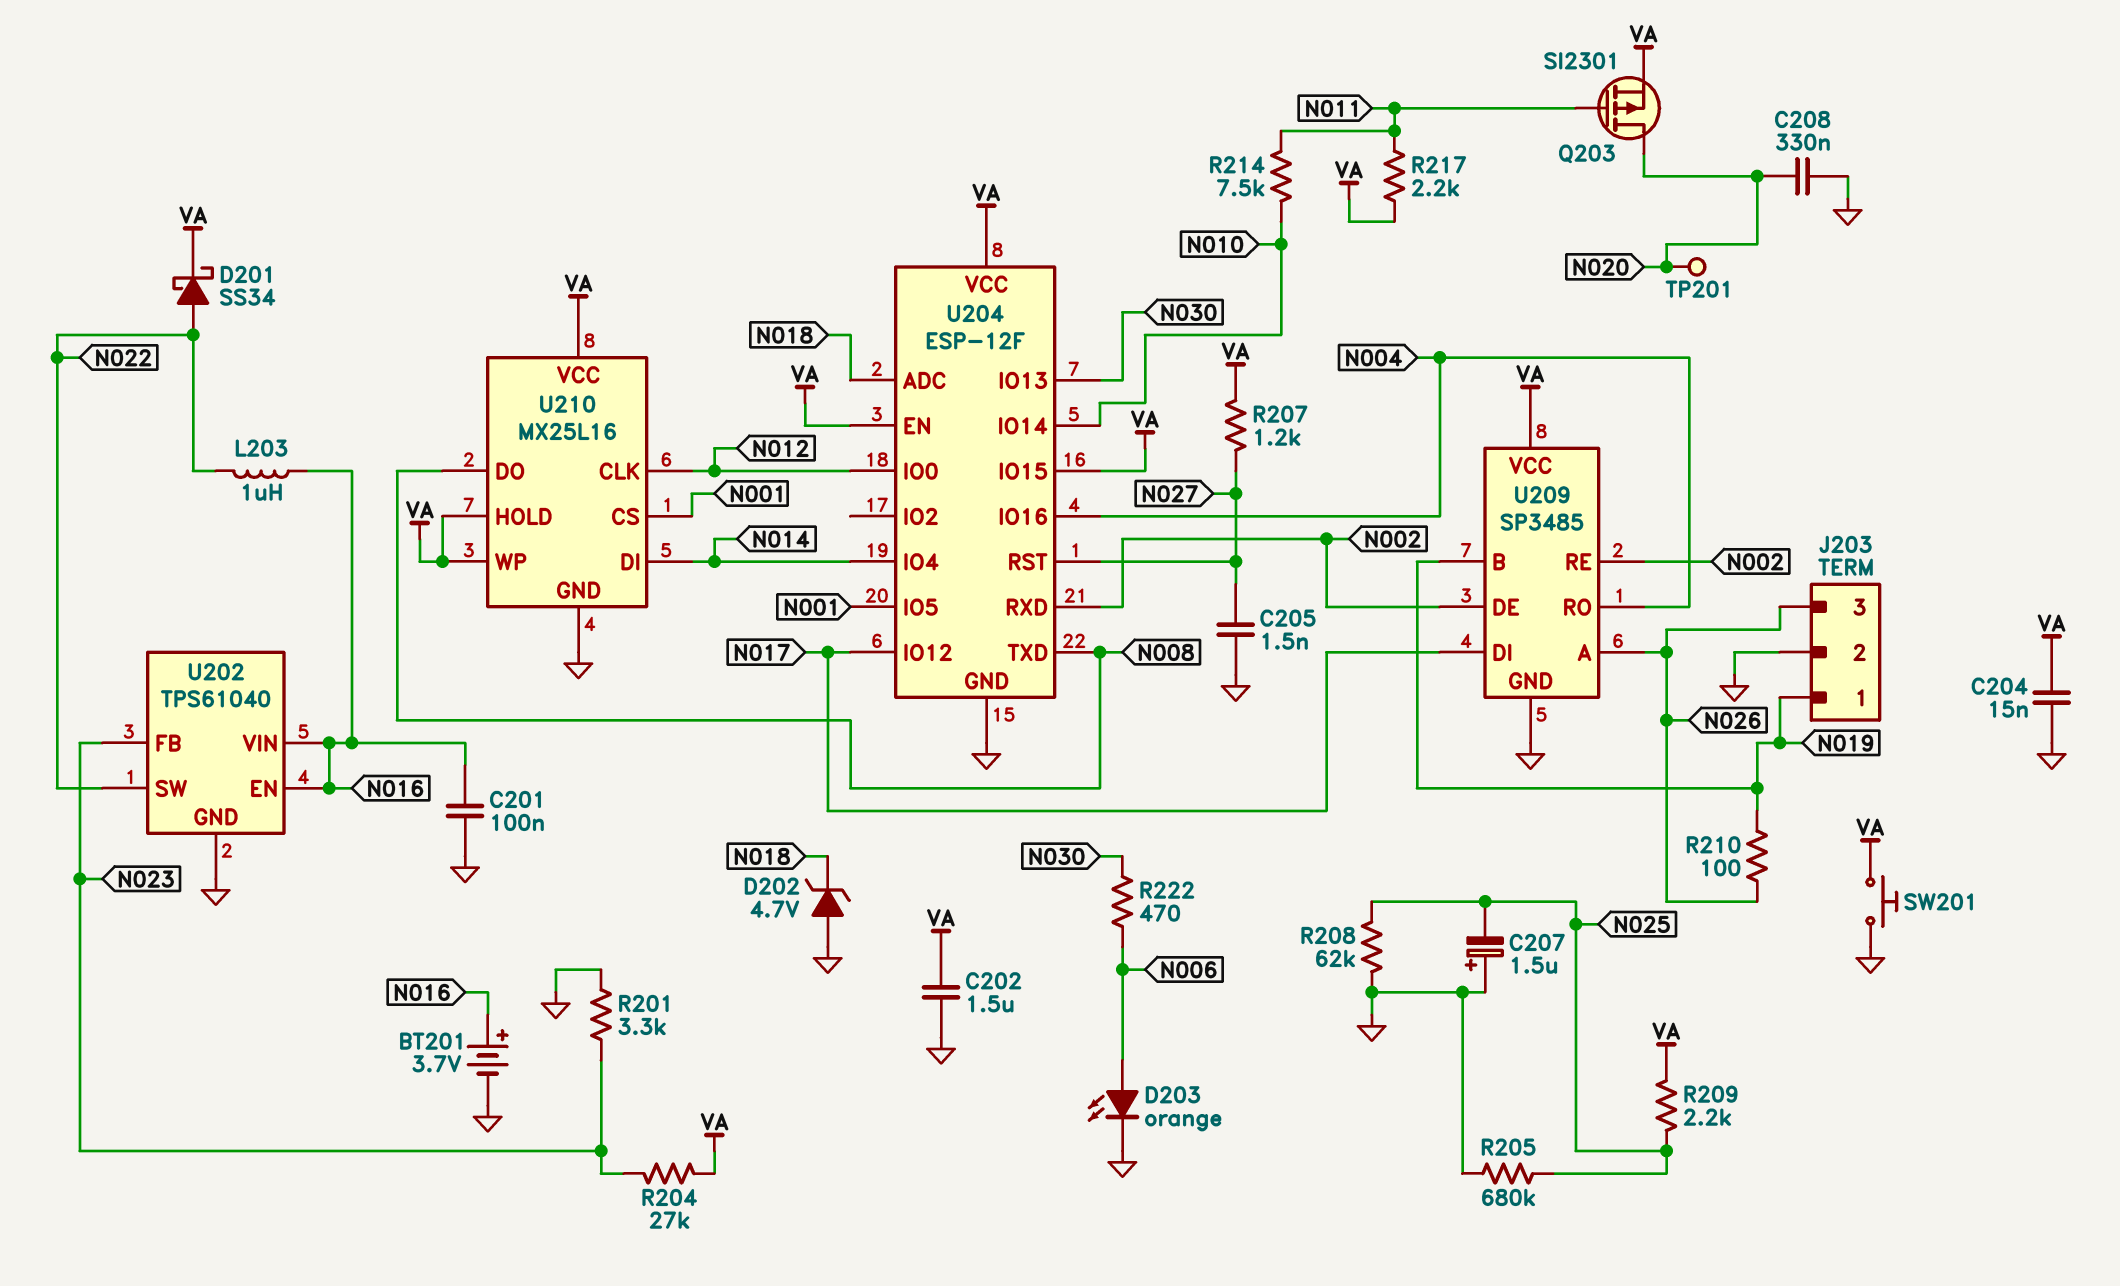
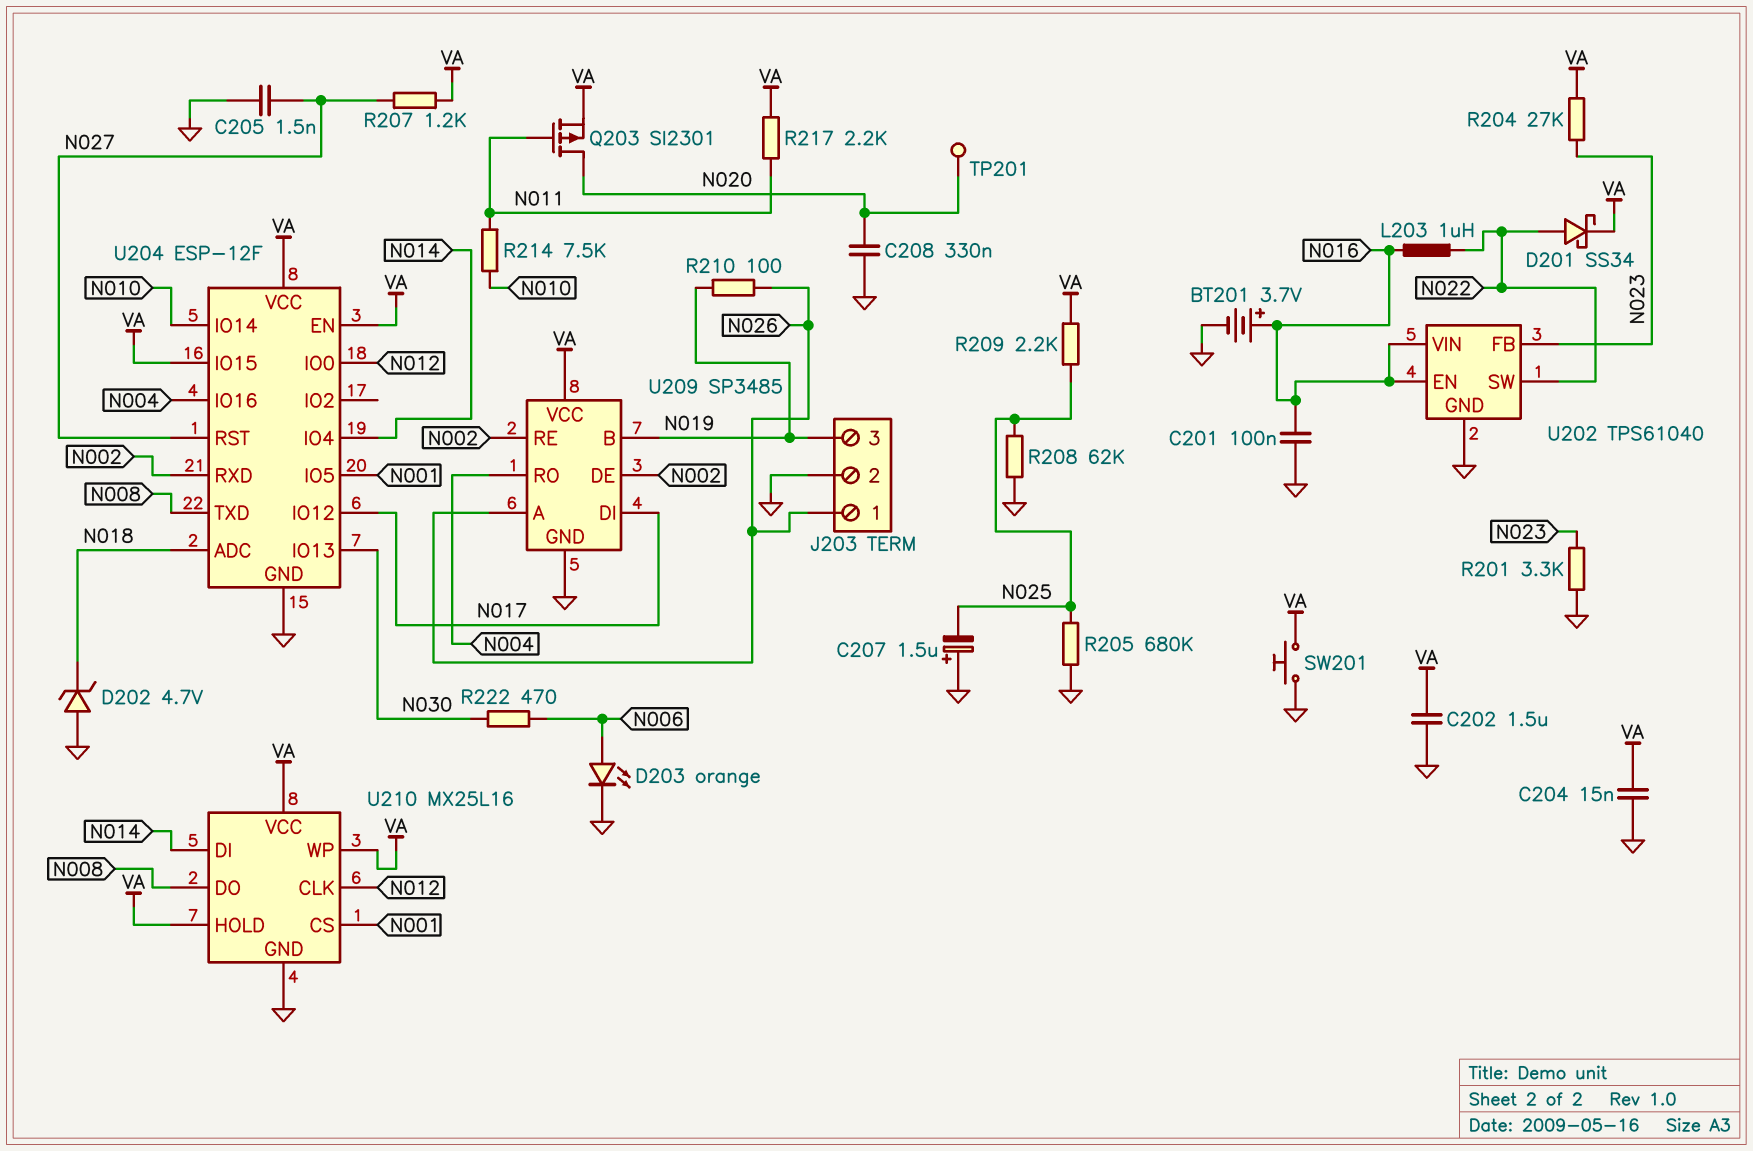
J203 pin 1: N019 -> N026
J203 pin 3: N026 -> N019

